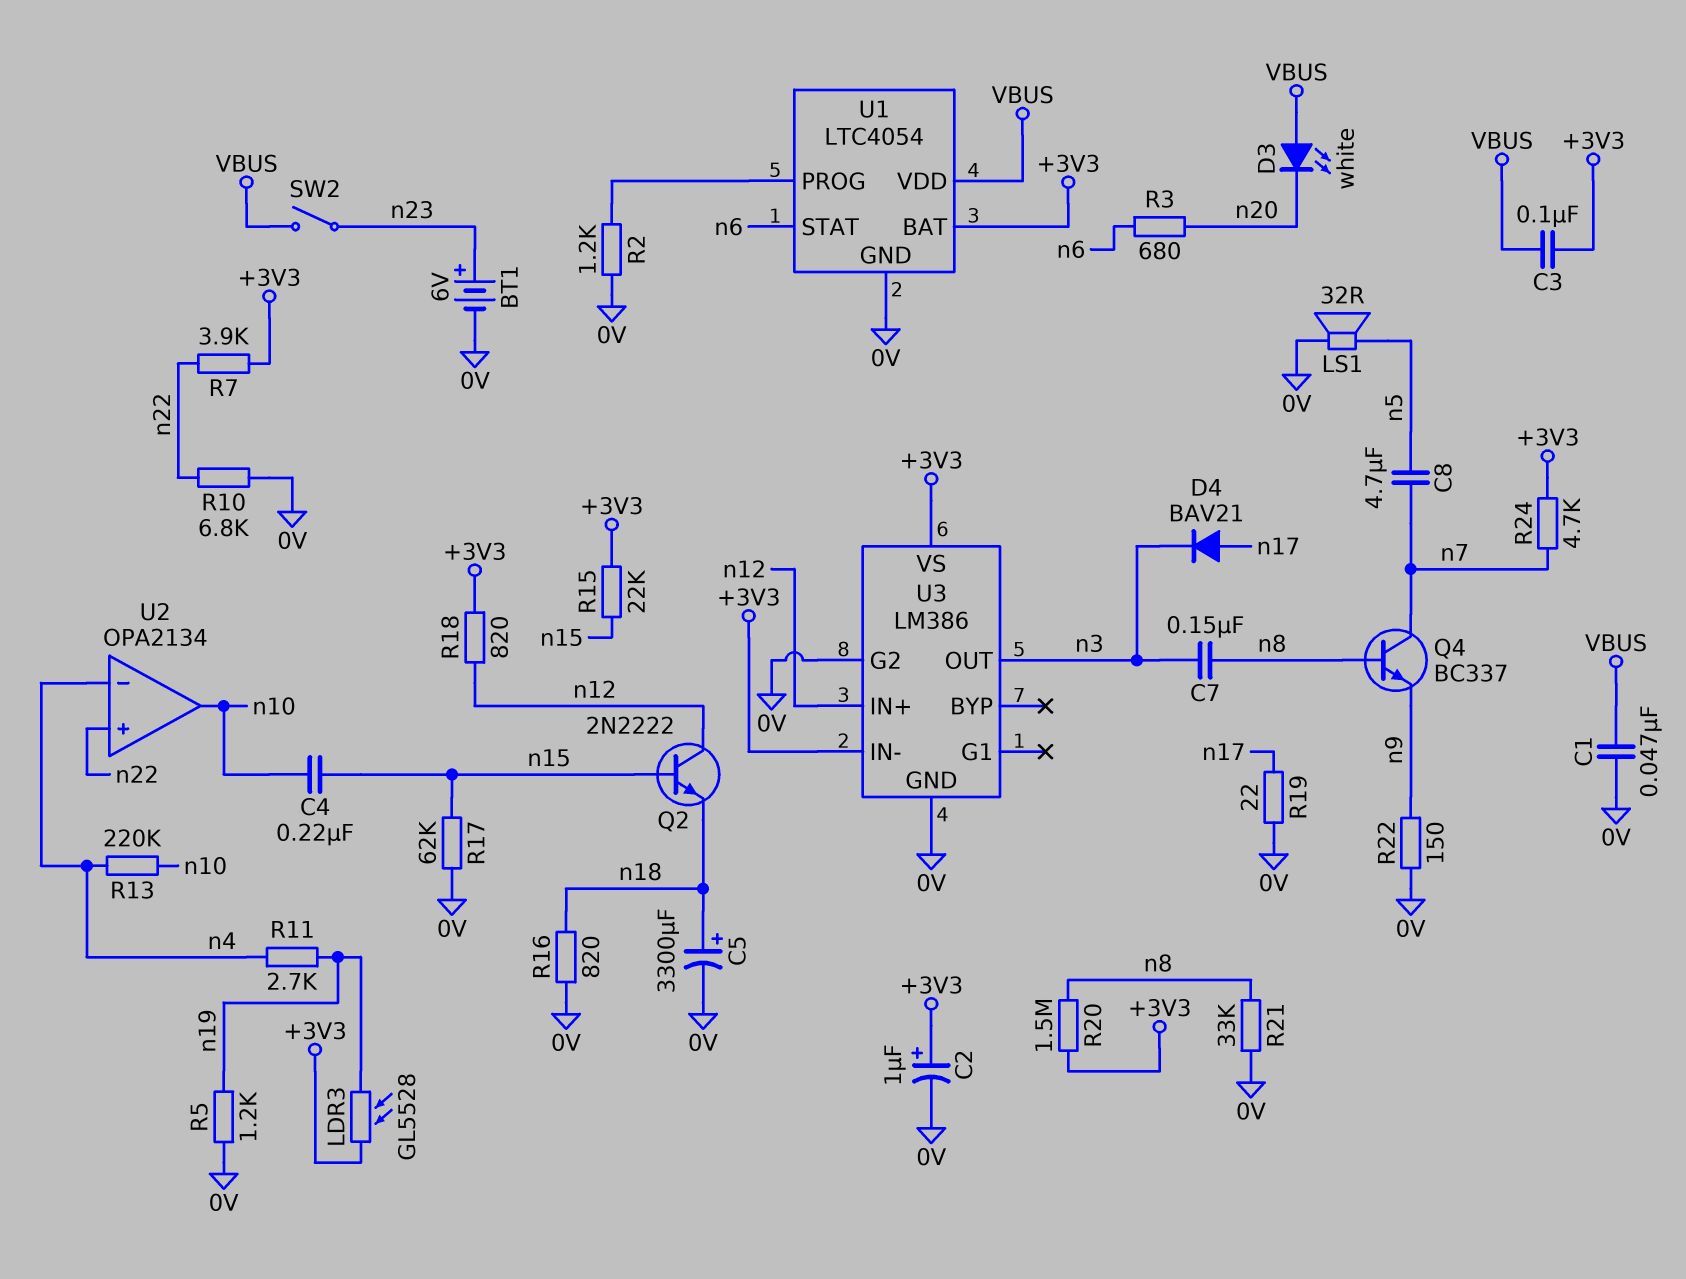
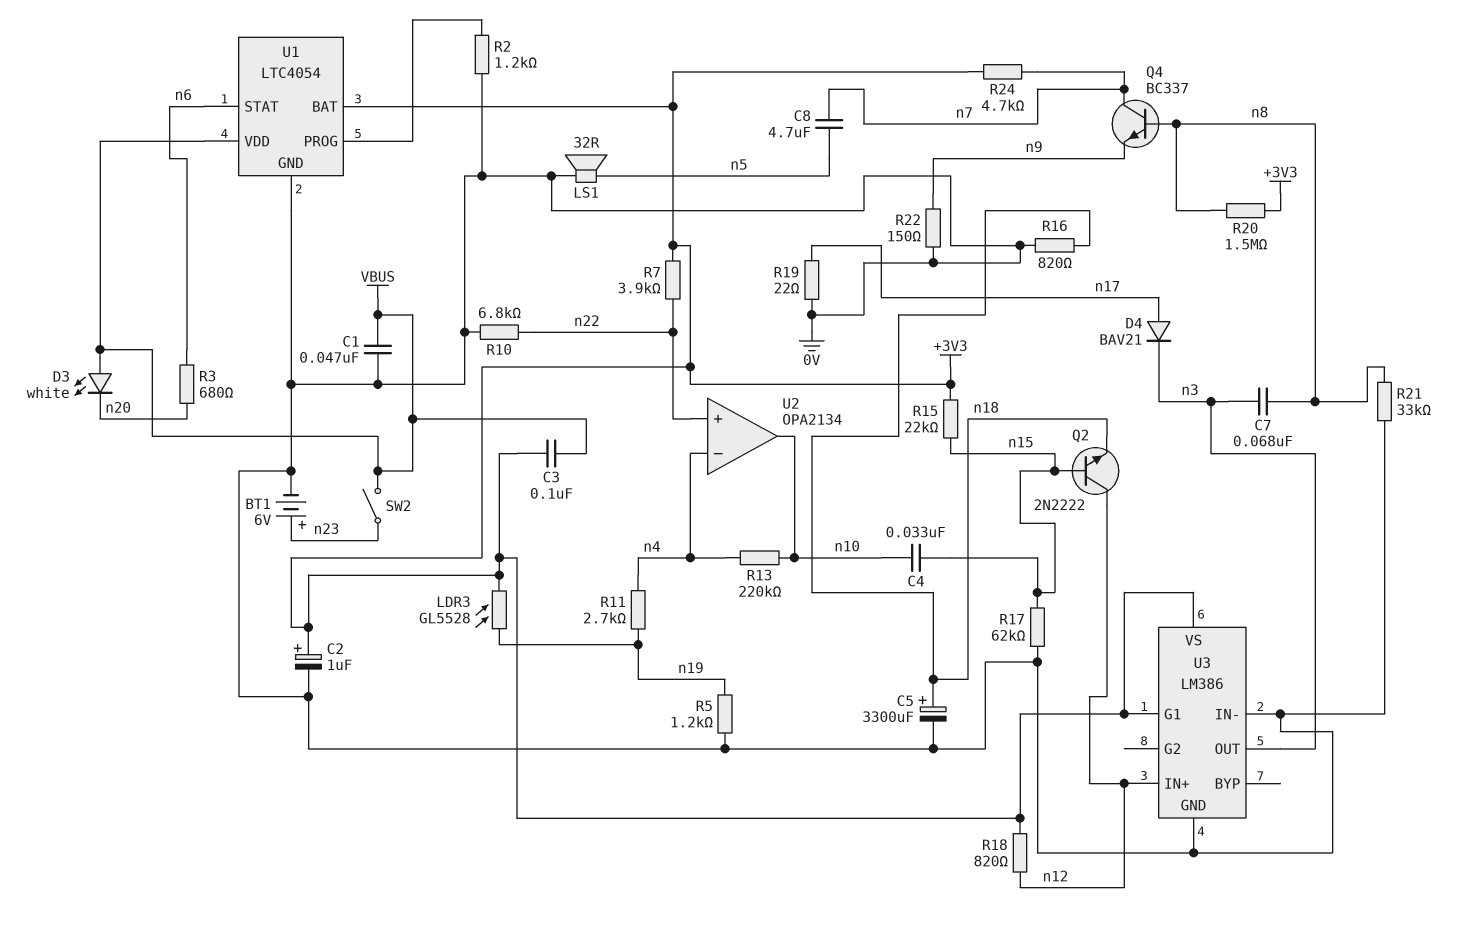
C4: 220nF (n10, n15) -> 33nF (n10, n15)
C7: 150nF (n3, n8) -> 68nF (n3, n8)
U3 pin G1: none -> +3V3
U3 pin G2: 0V -> none
U3 pin IN-: +3V3 -> 0V

